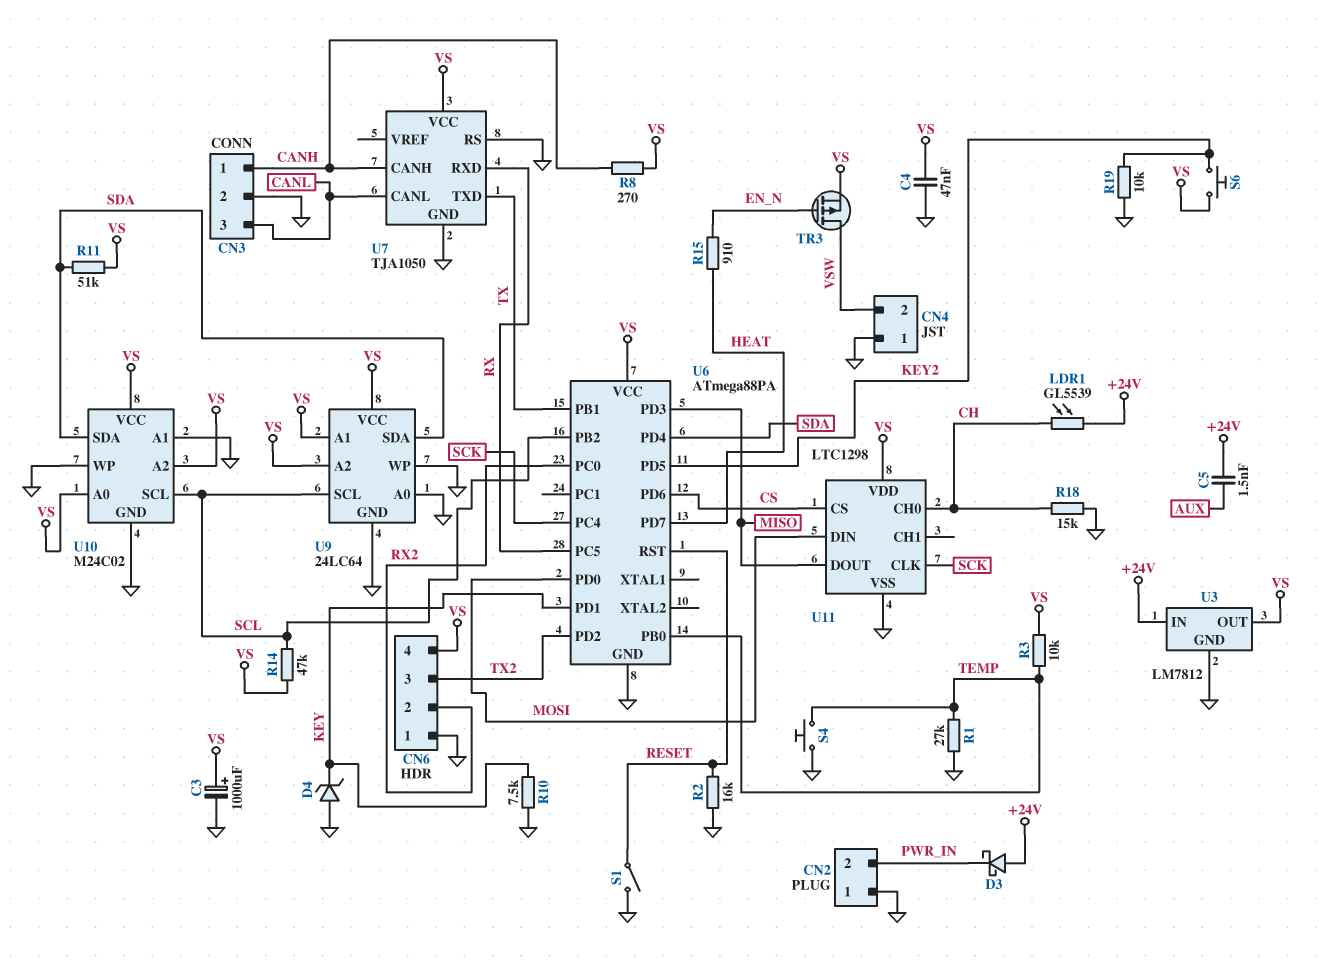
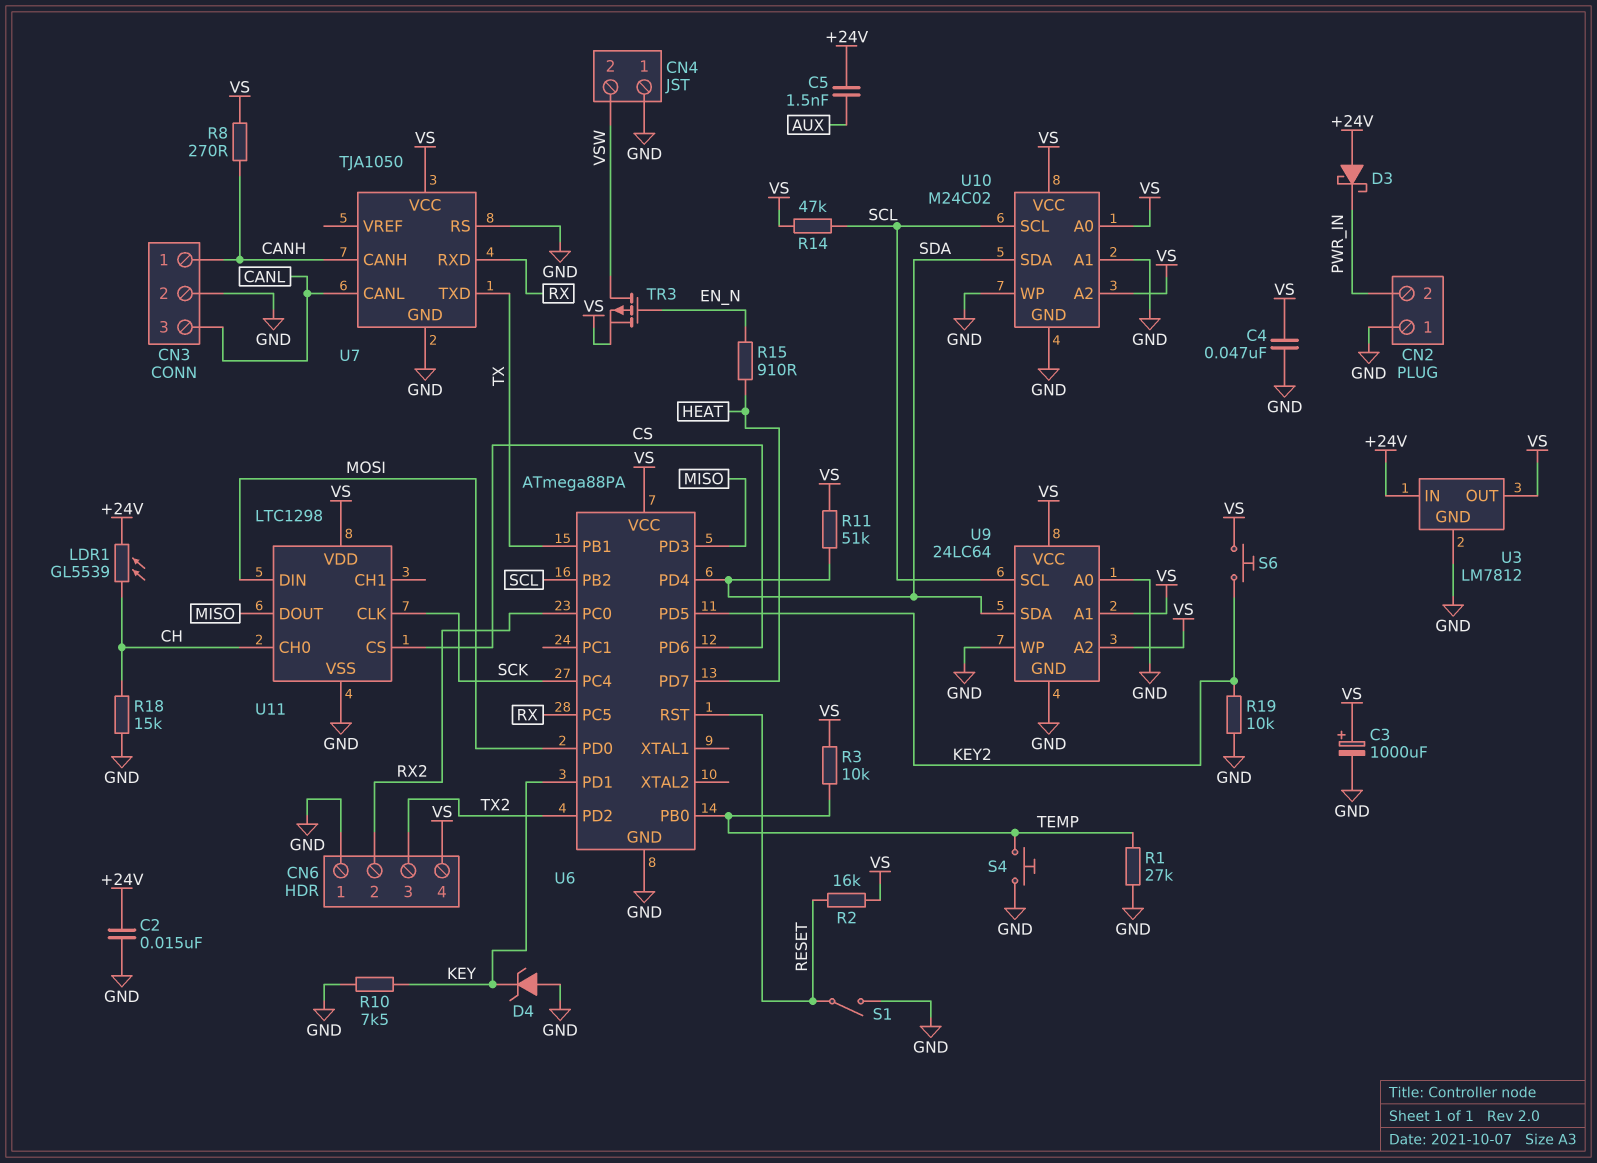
C2: none -> 15nF (+24V, GND)
R2: 16k (GND, RESET) -> 16k (RESET, VS)

